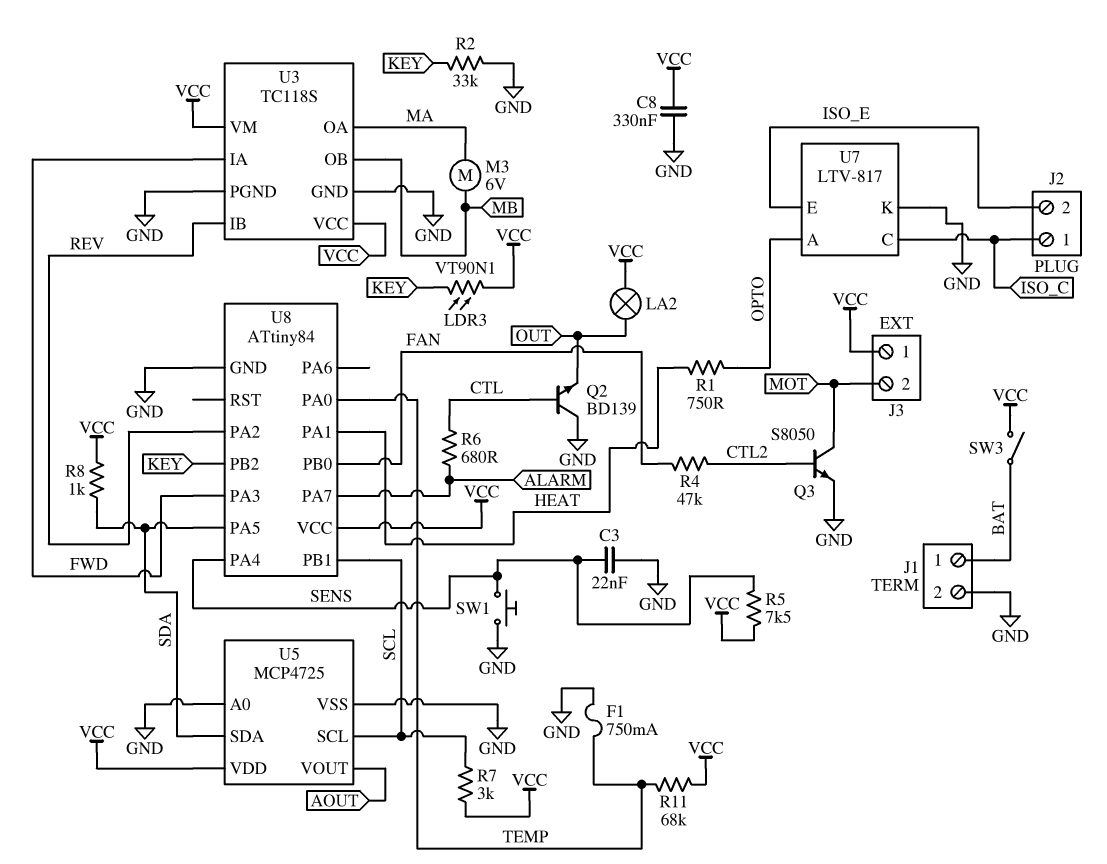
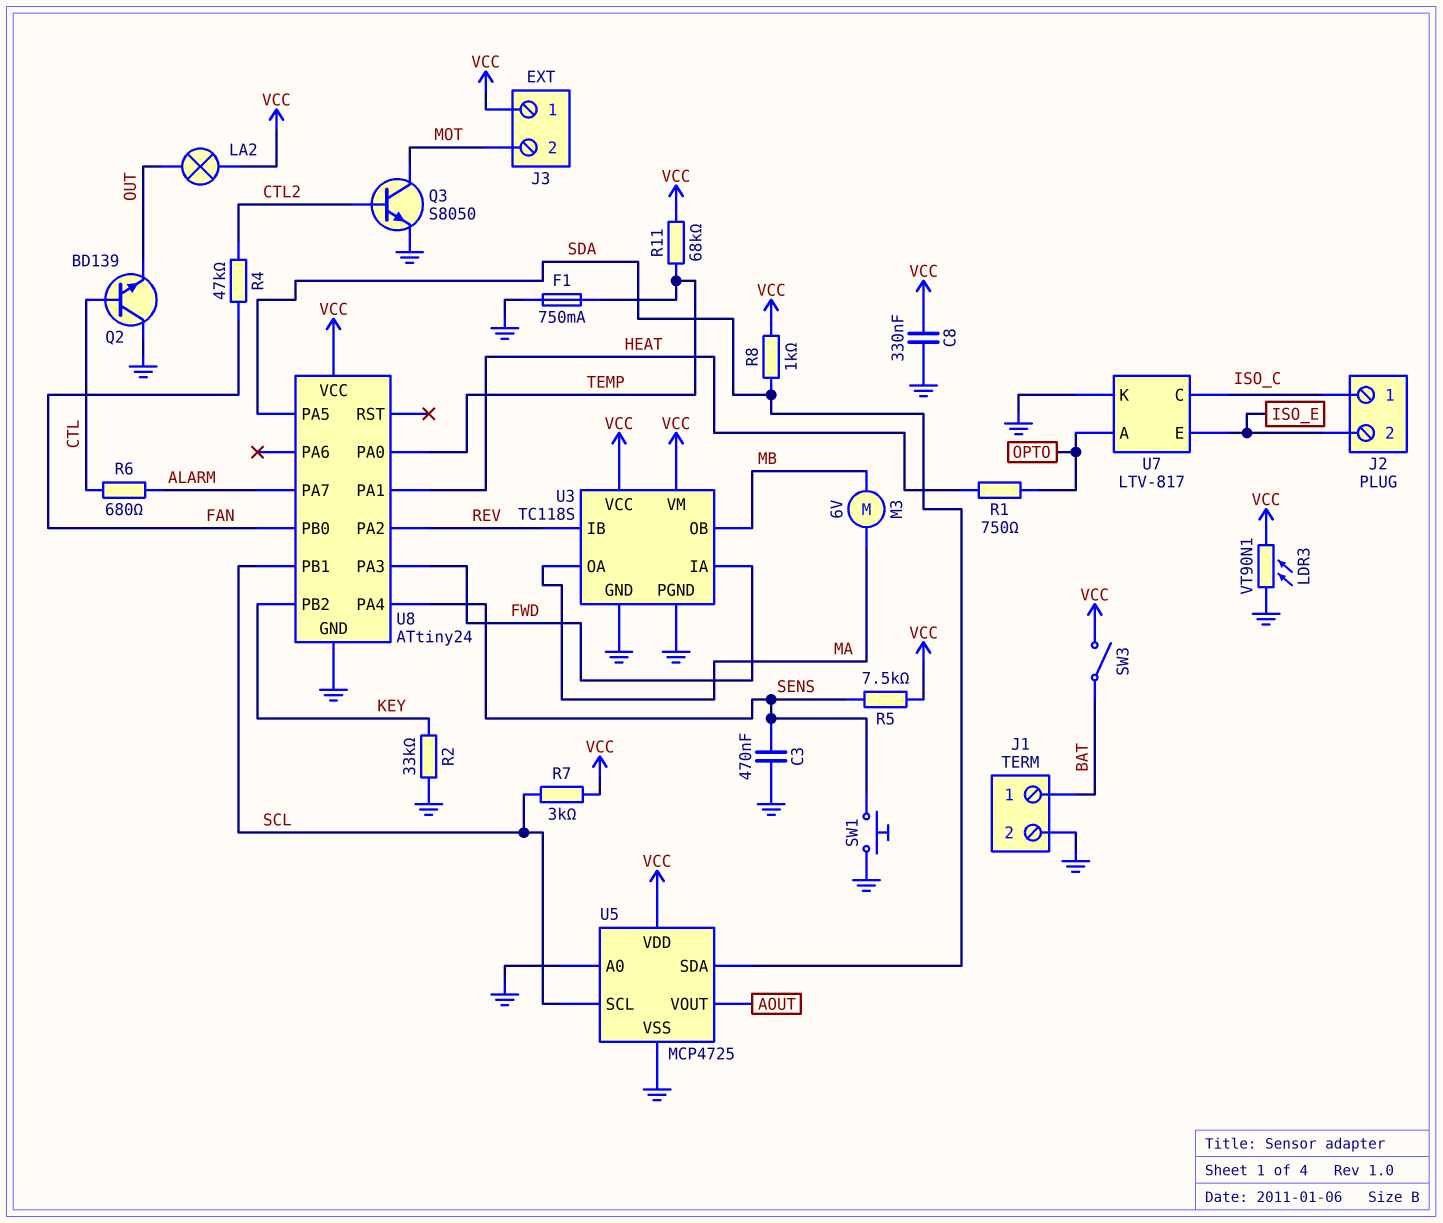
C3: 22nF (GND, SENS) -> 470nF (GND, SENS)
LDR3: VT90N1 (KEY, VCC) -> VT90N1 (GND, VCC)
U8: ATtiny84 -> ATtiny24

